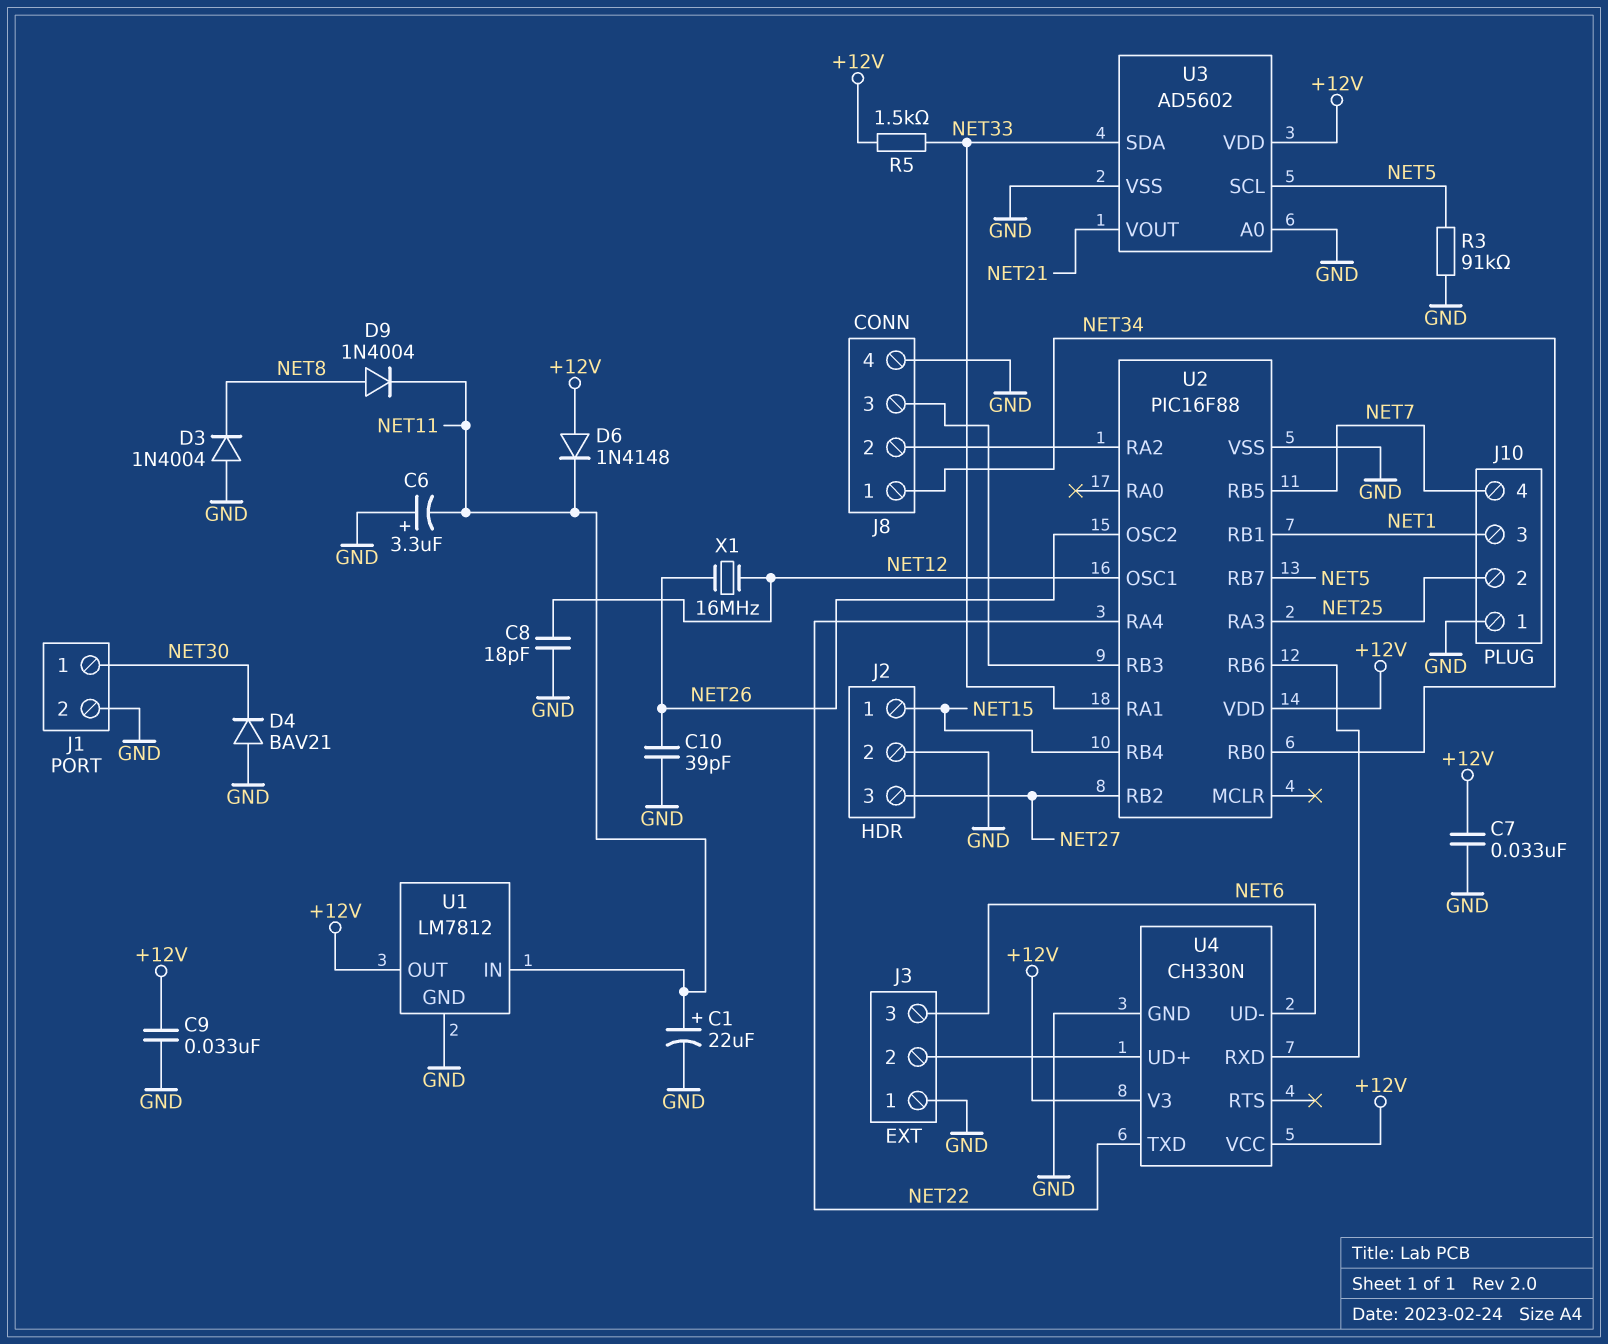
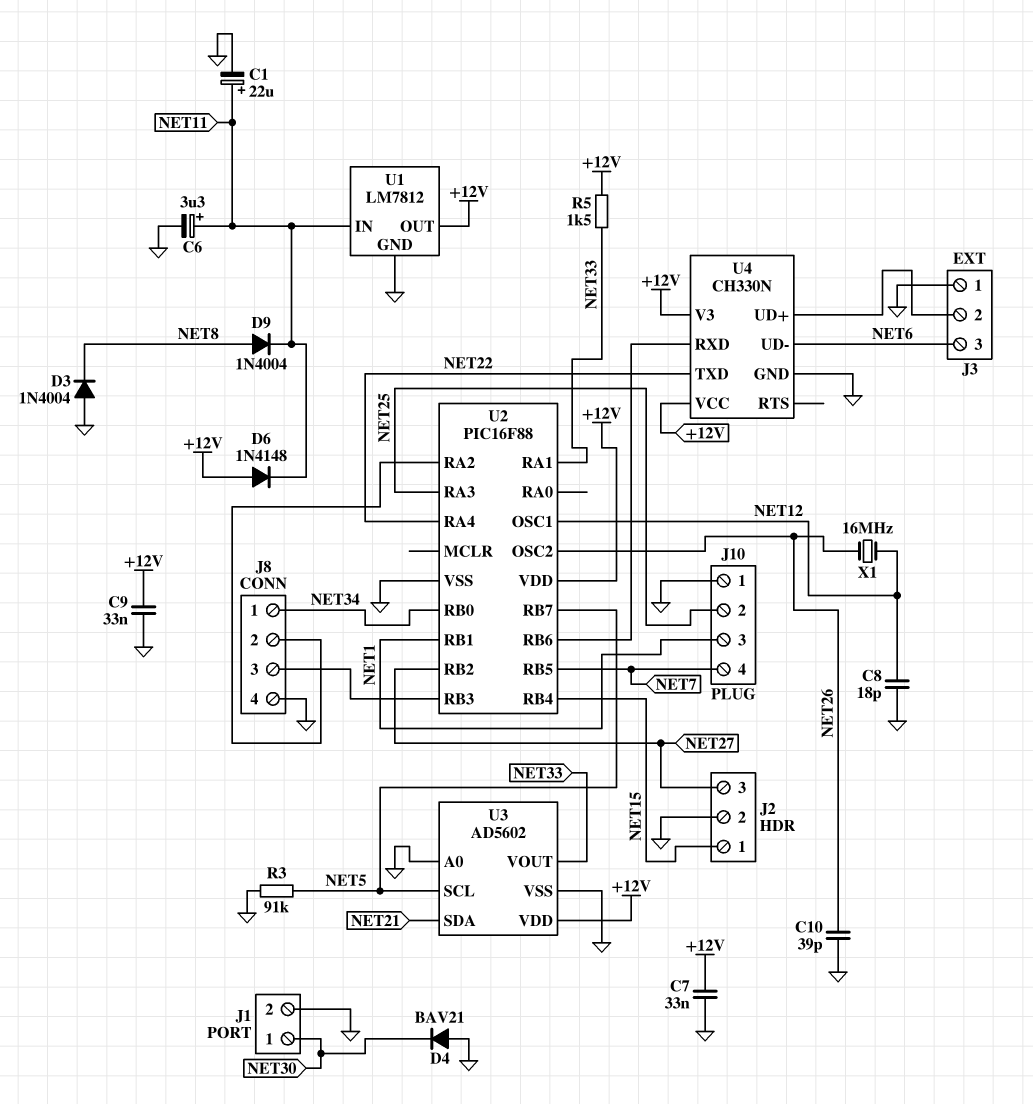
C6: 3.3uF (plus GND, minus NET11) -> 3.3uF (plus NET11, minus GND)
U3 pin SDA: NET33 -> NET21
U3 pin VOUT: NET21 -> NET33

